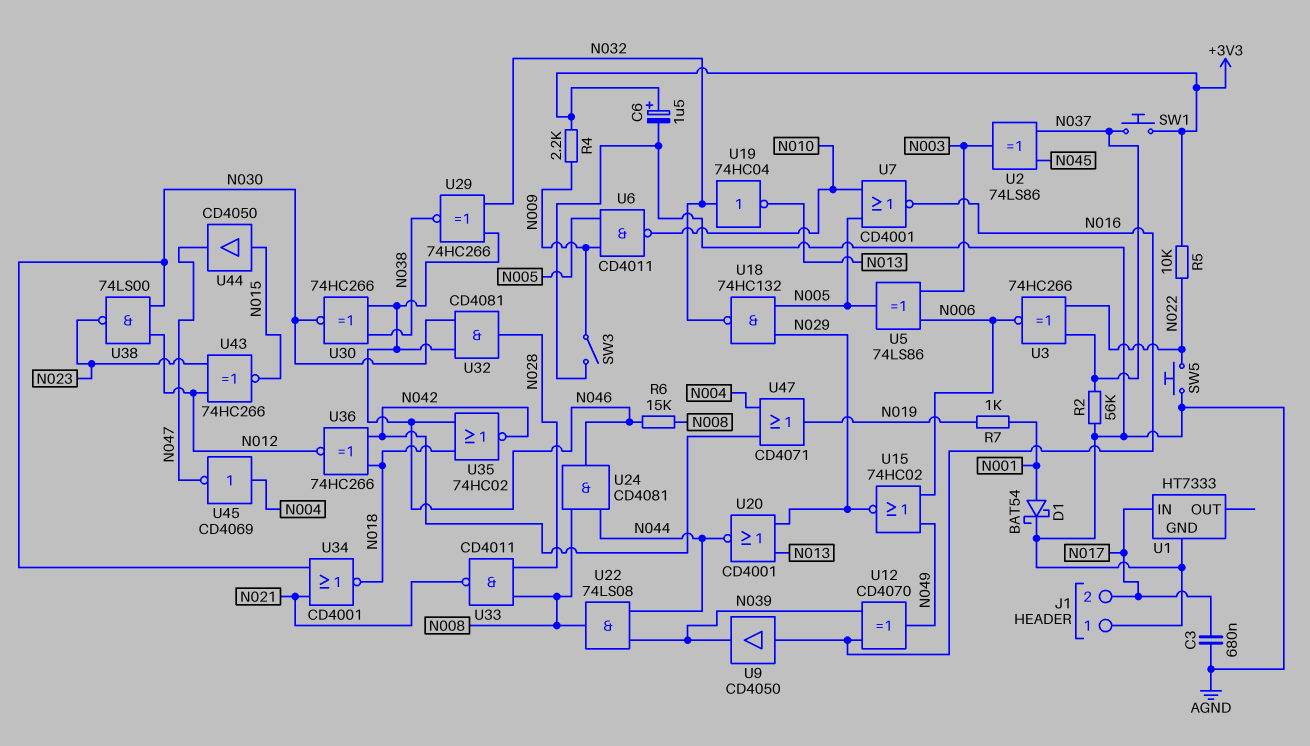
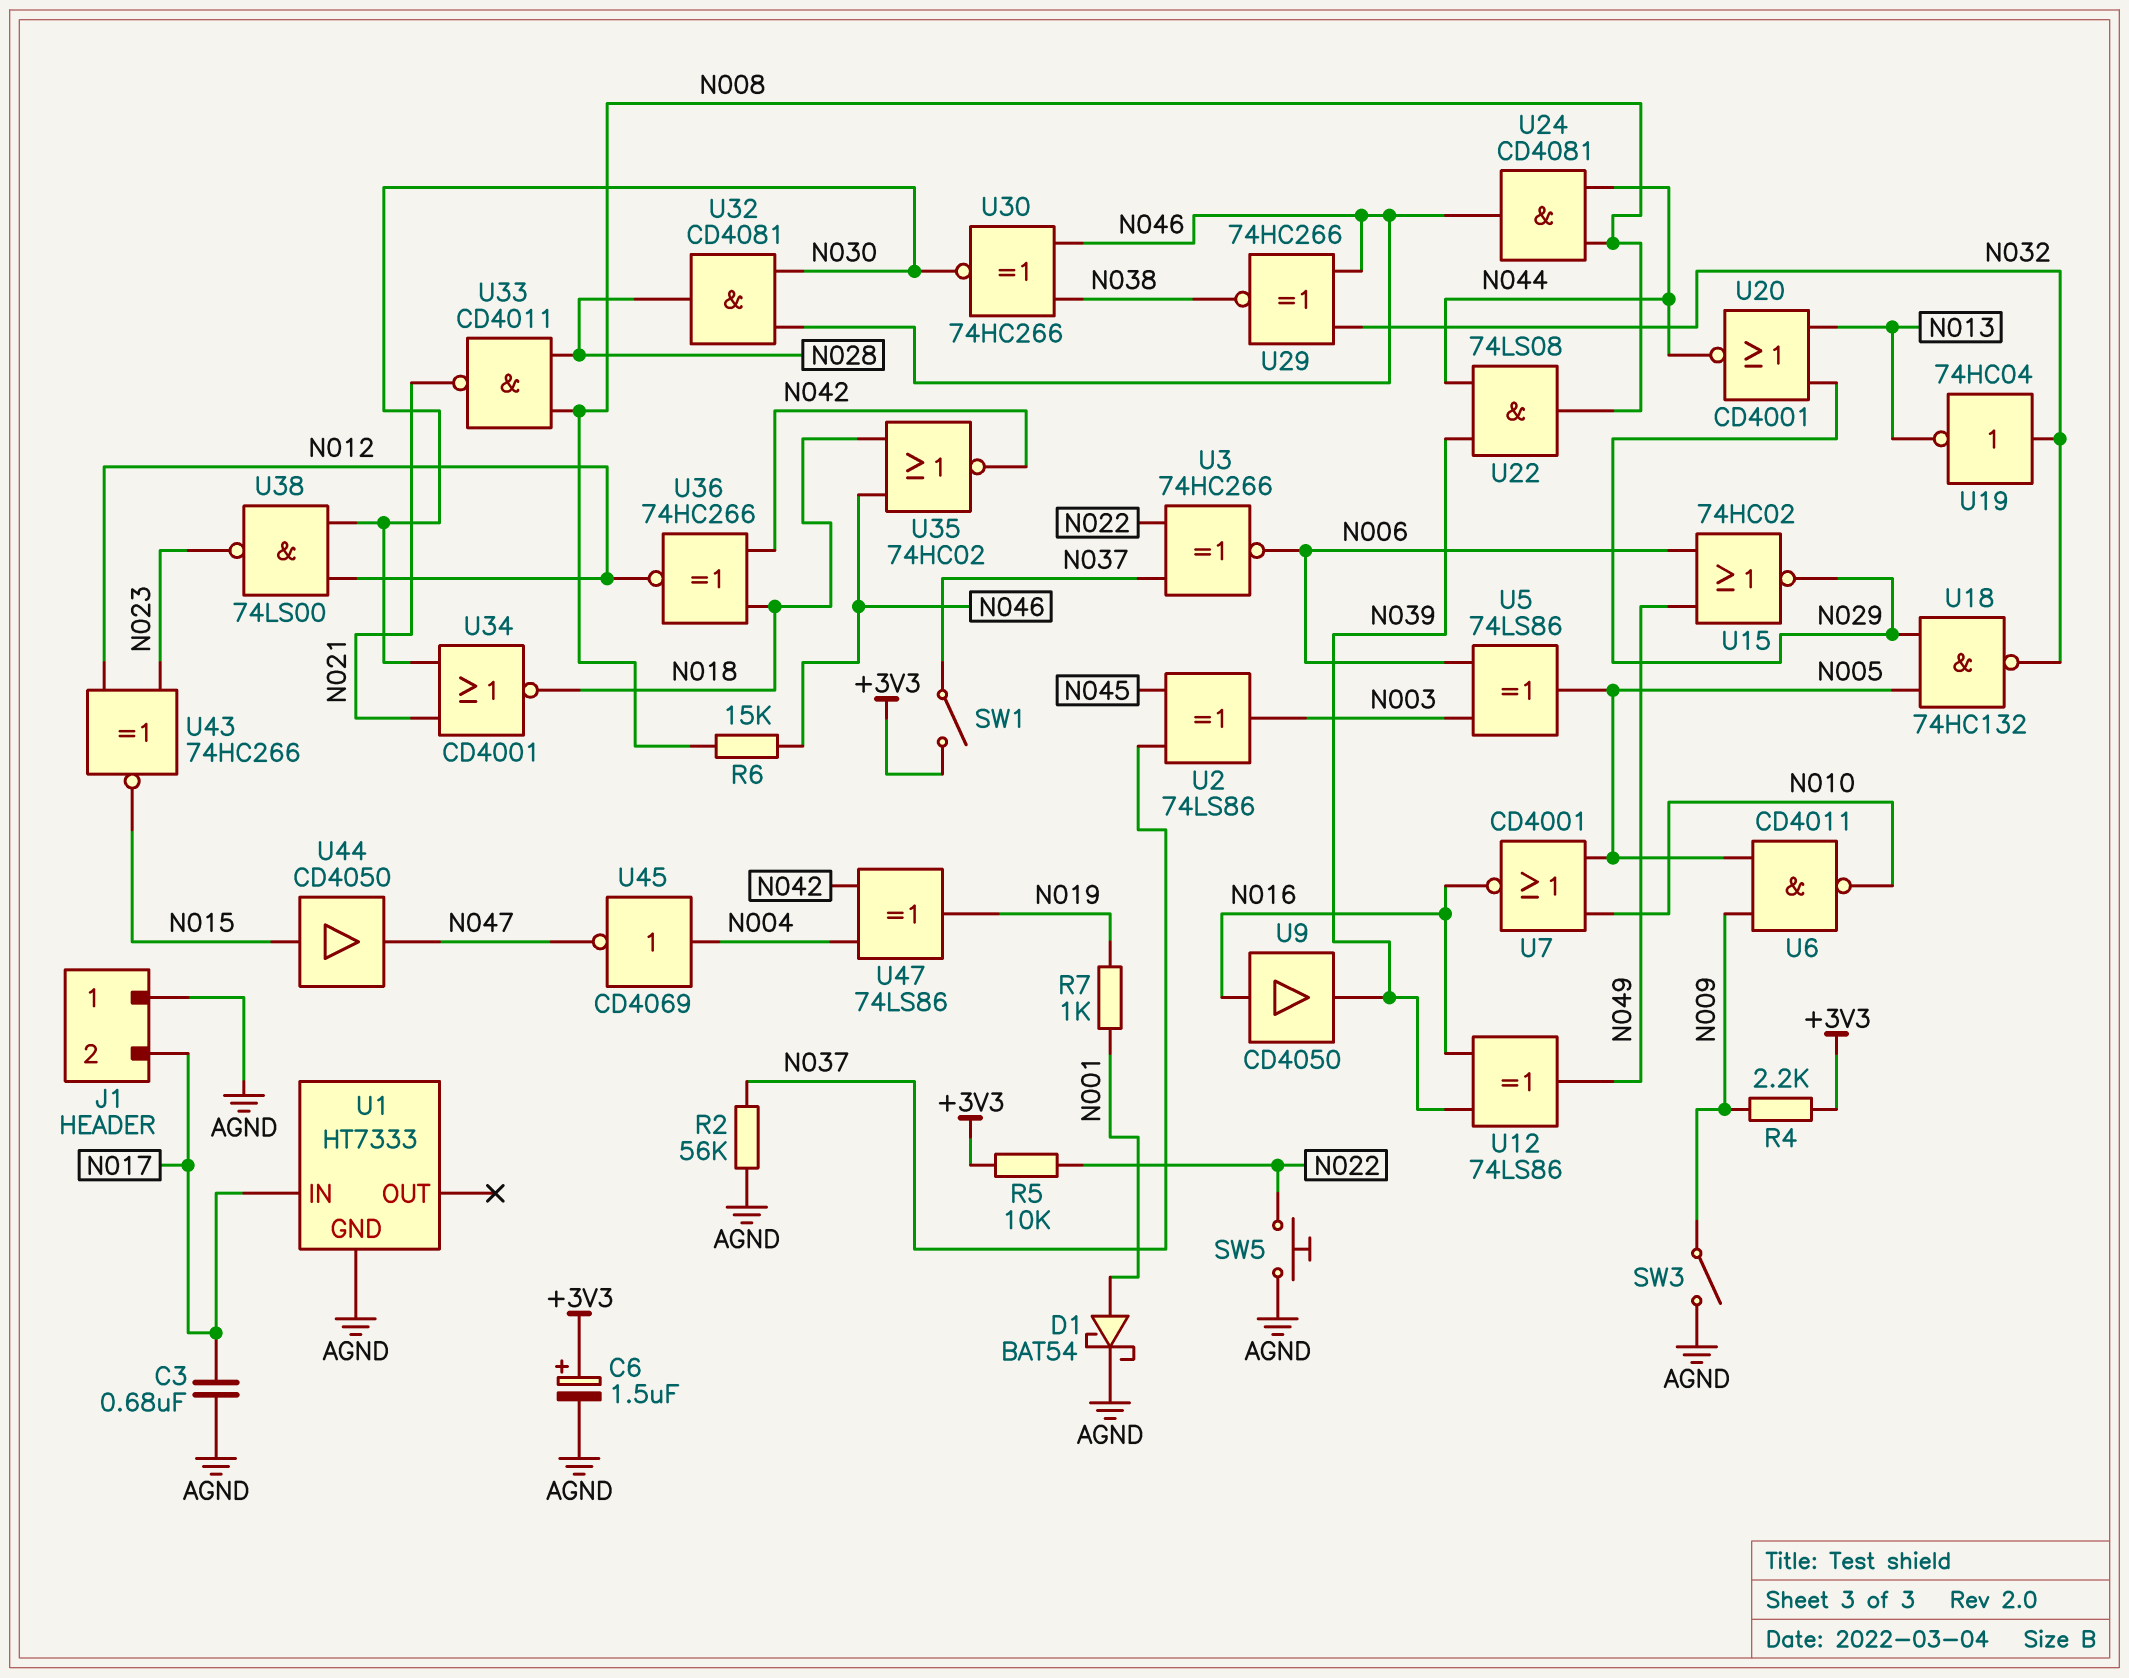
SW1: button (+3V3, N037) -> switch (+3V3, N037)
U12: XOR CD4070 (in N016, in N039, out N049) -> XOR 74LS86 (in N016, in N039, out N049)
U47: OR CD4071 (in N004, in N042, out N019) -> XOR 74LS86 (in N004, in N042, out N019)

